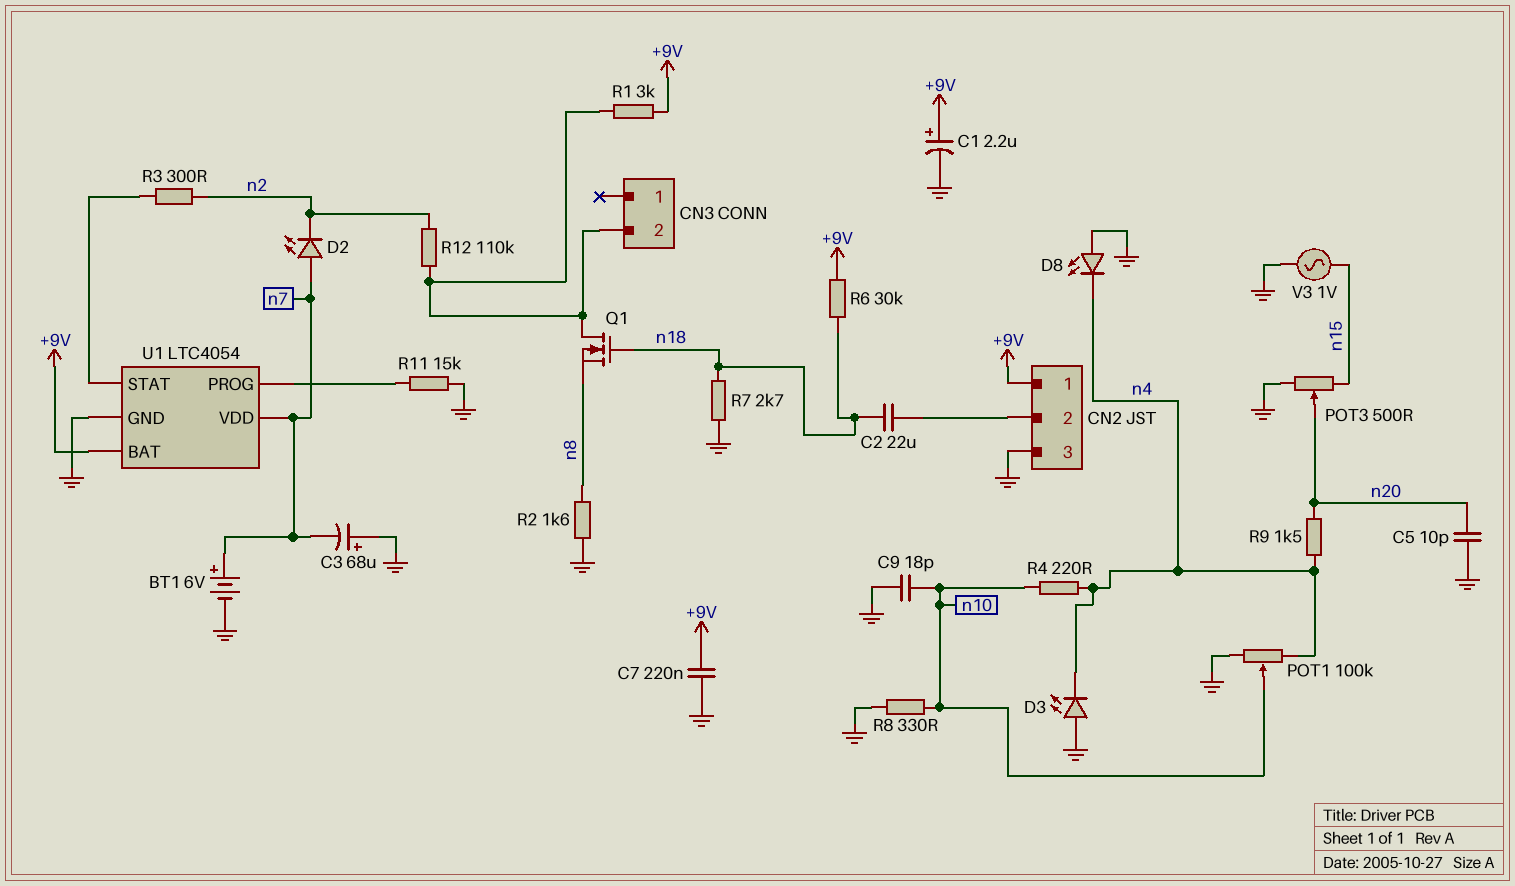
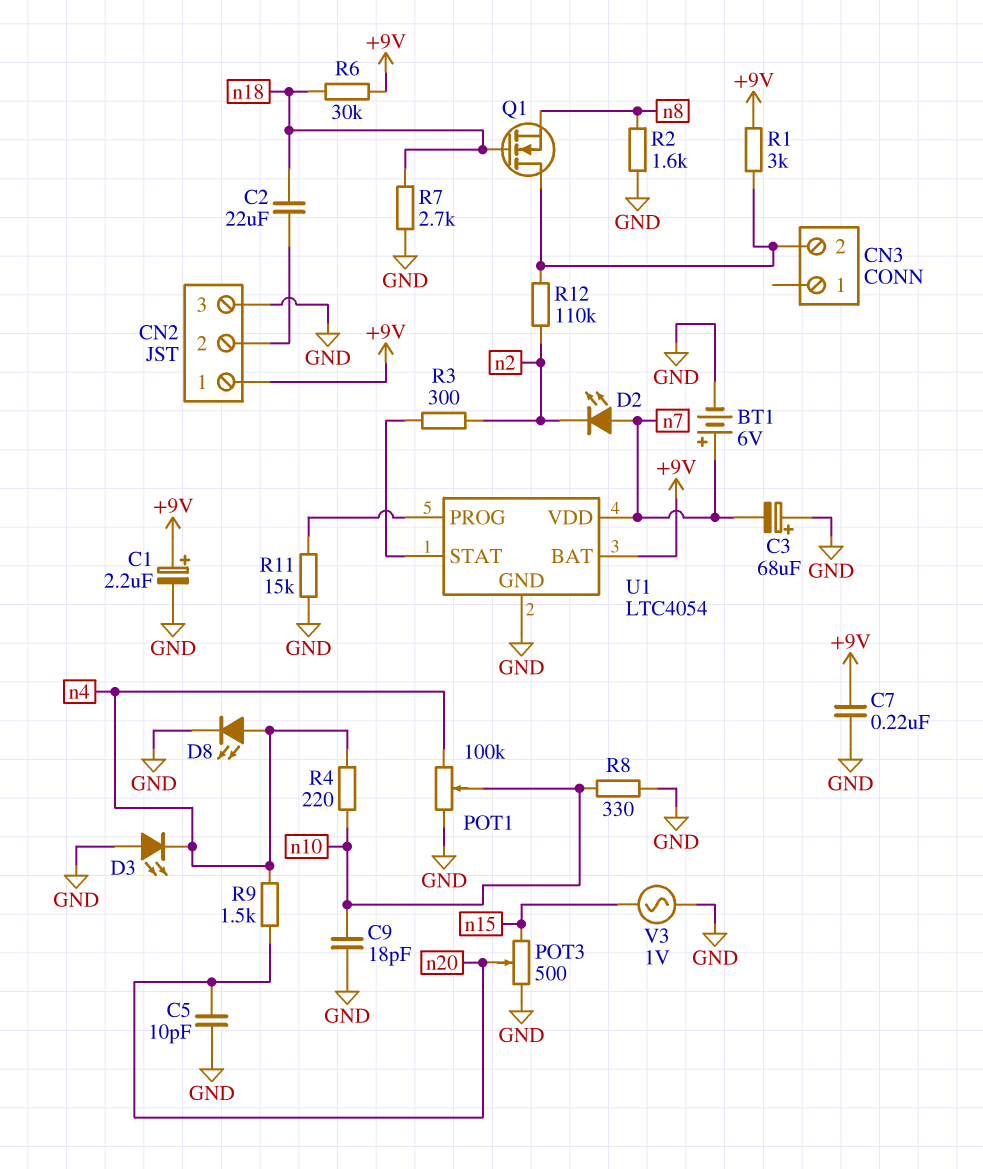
D8: LED (A GND, K n4) -> LED (A n4, K GND)

